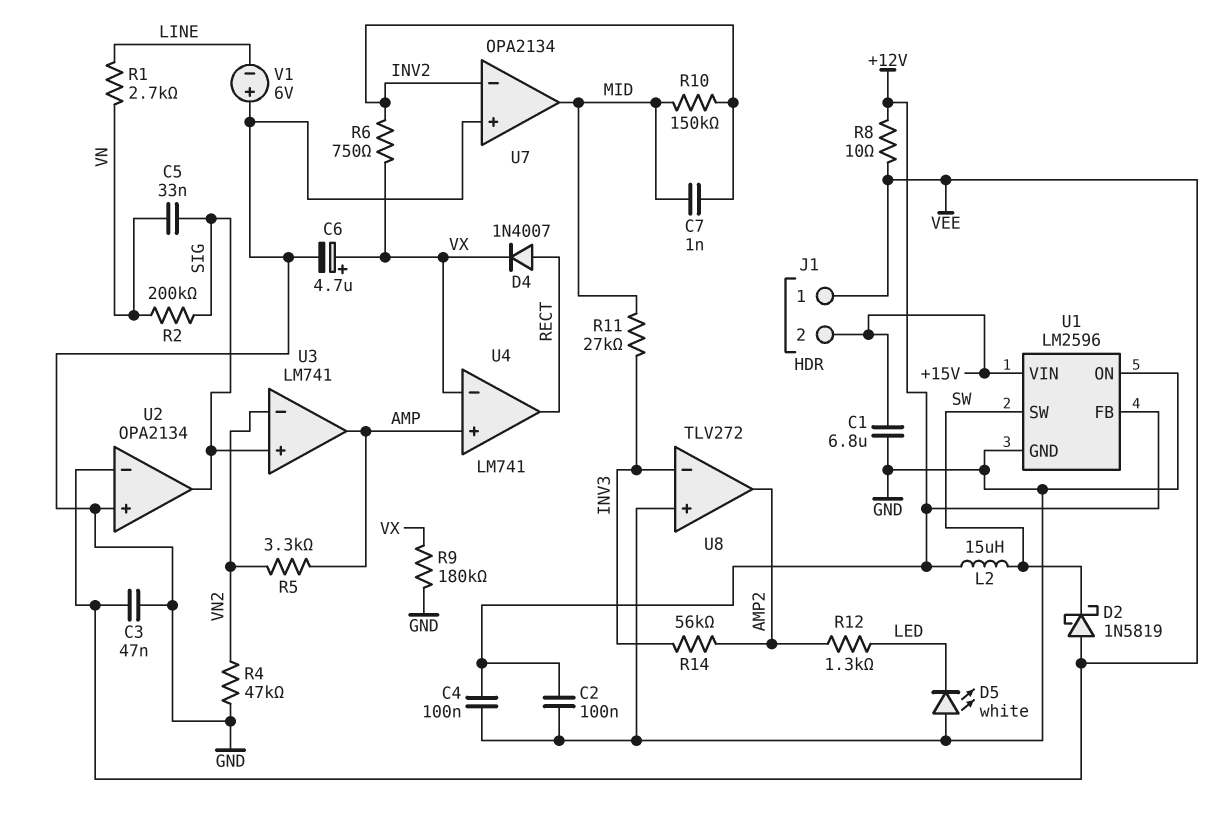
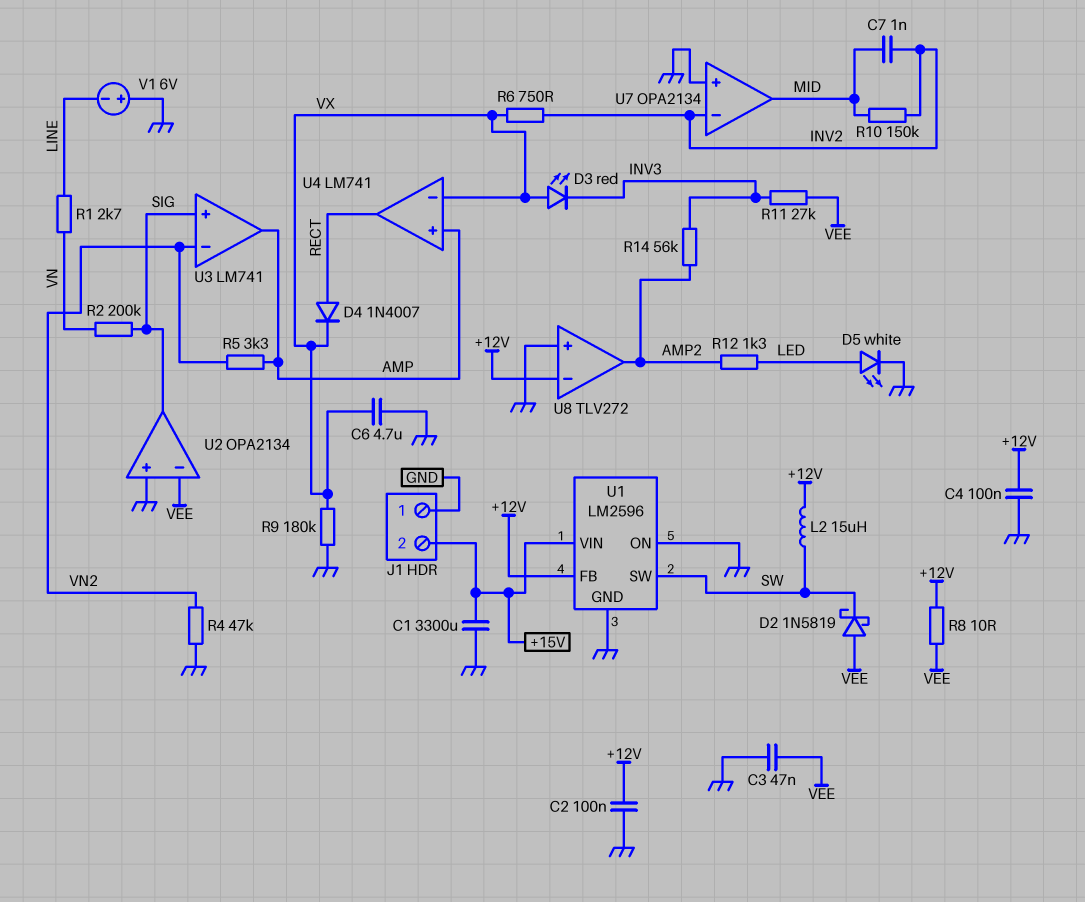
C1: 6.8uF (+15V, GND) -> 3300uF (+15V, GND)
C5: 33nF (SIG, VN) -> none
C6: 4.7uF (plus VX, minus GND) -> 4.7uF (GND, VX)
D3: none -> LED red (A VX, K INV3)
D5: LED white (A GND, K LED) -> LED white (A LED, K GND)
J1 pin 1: VEE -> GND
R11: 27k (INV3, MID) -> 27k (INV3, VEE)
U8 pin in-: INV3 -> +12V

